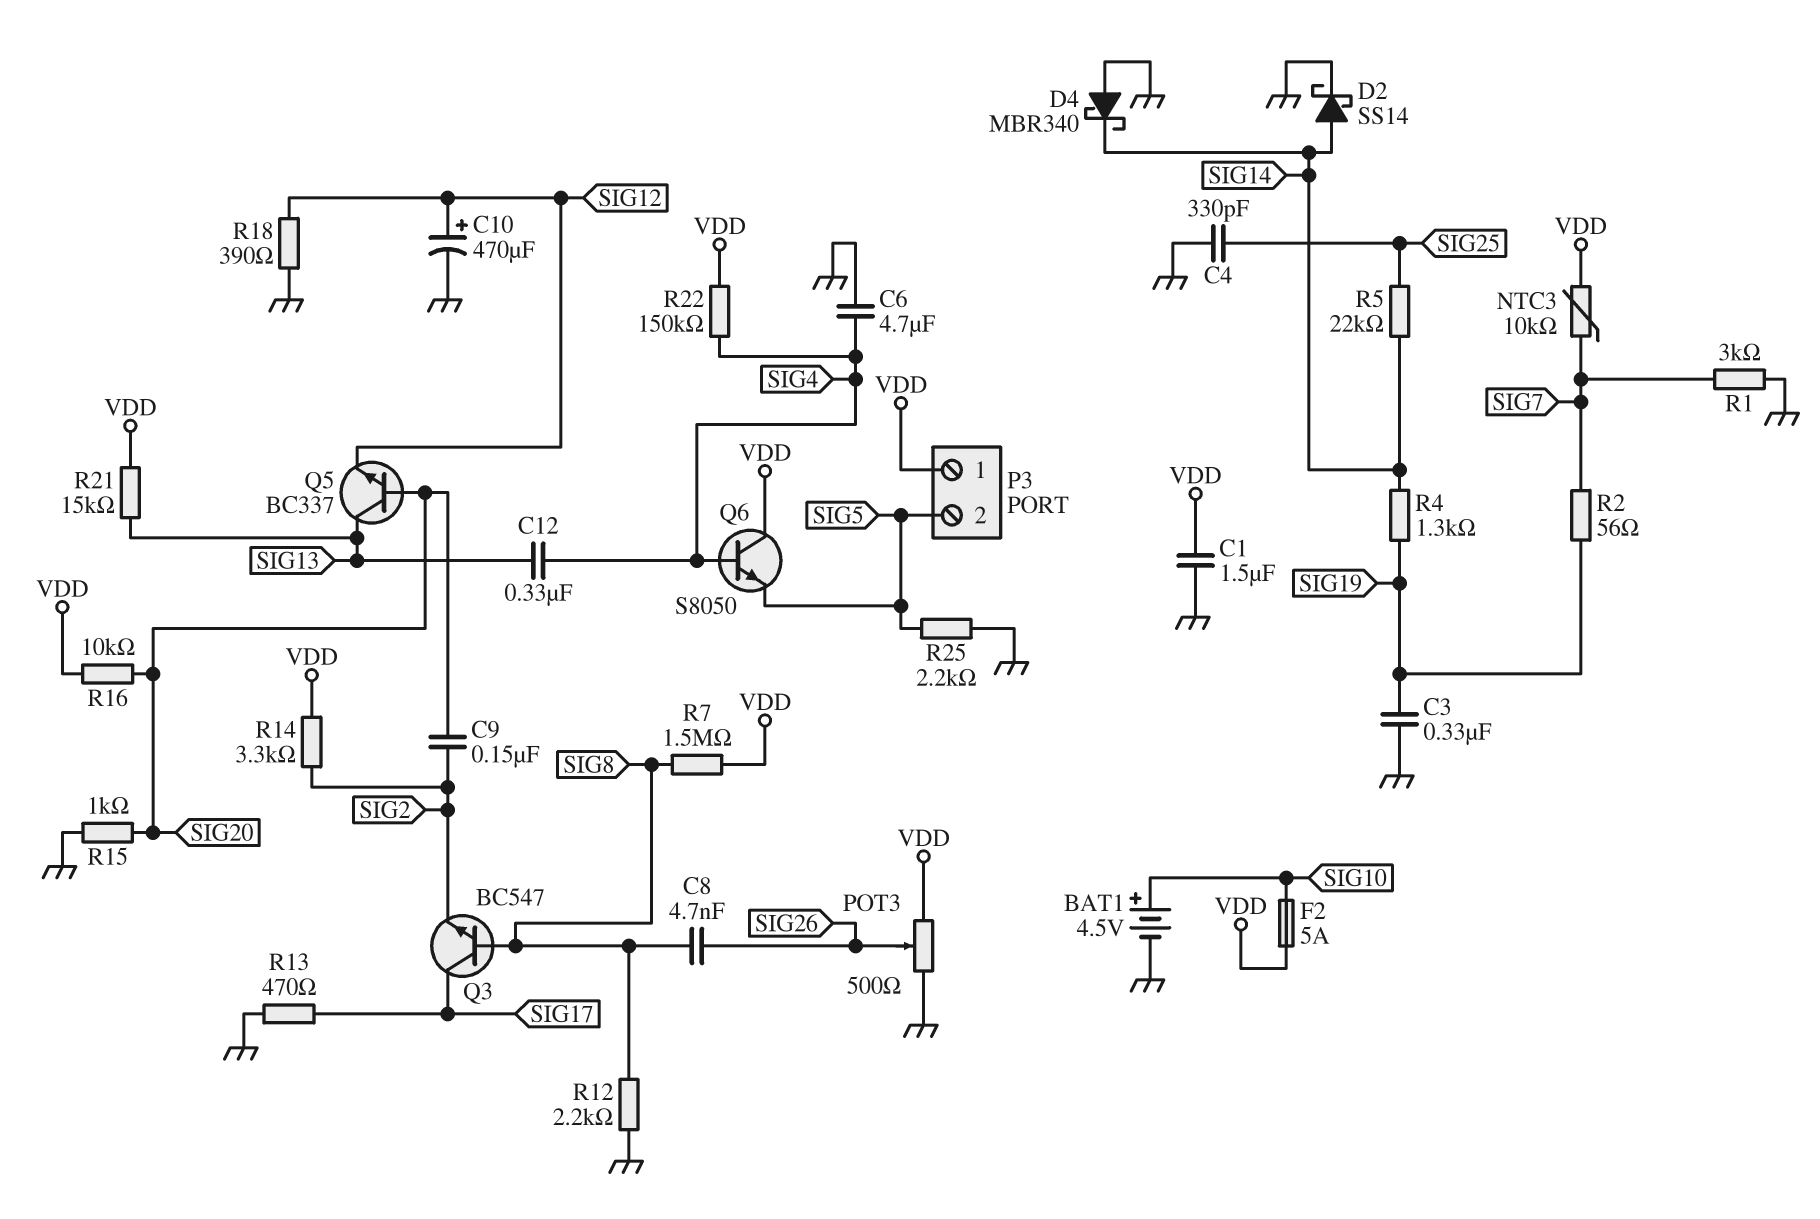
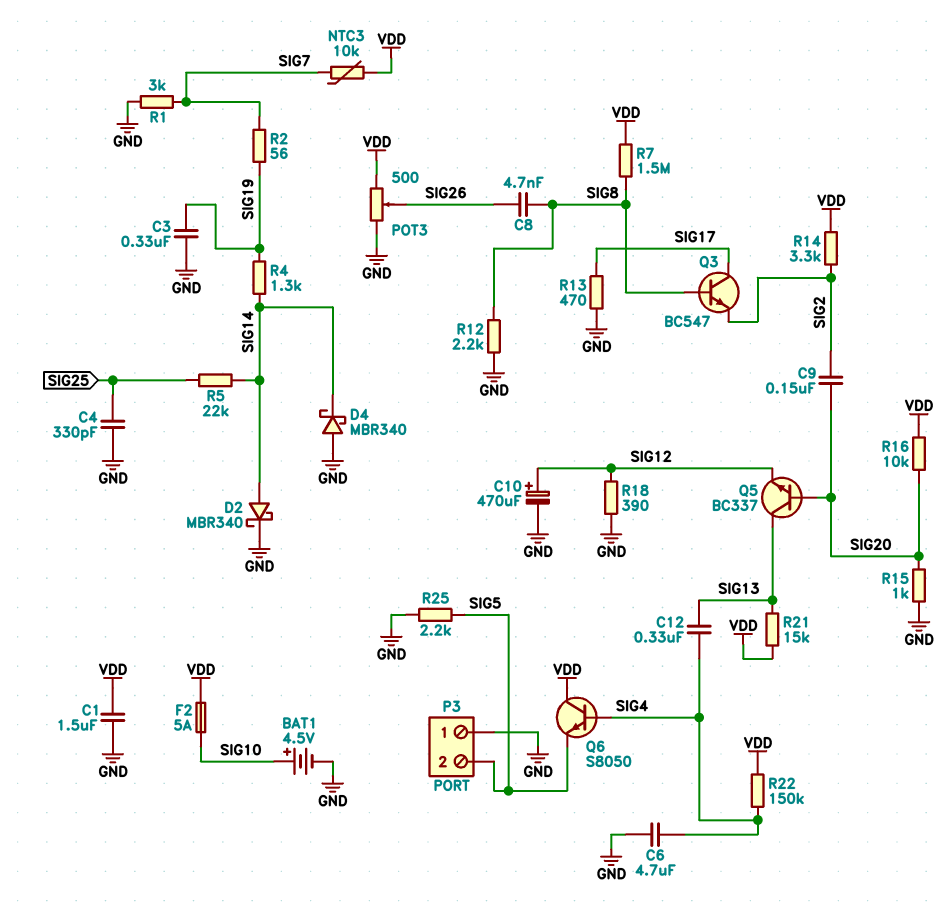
D2: schottky SS14 (A SIG14, K GND) -> schottky MBR340 (A SIG14, K GND)
P3 pin 1: VDD -> GND

